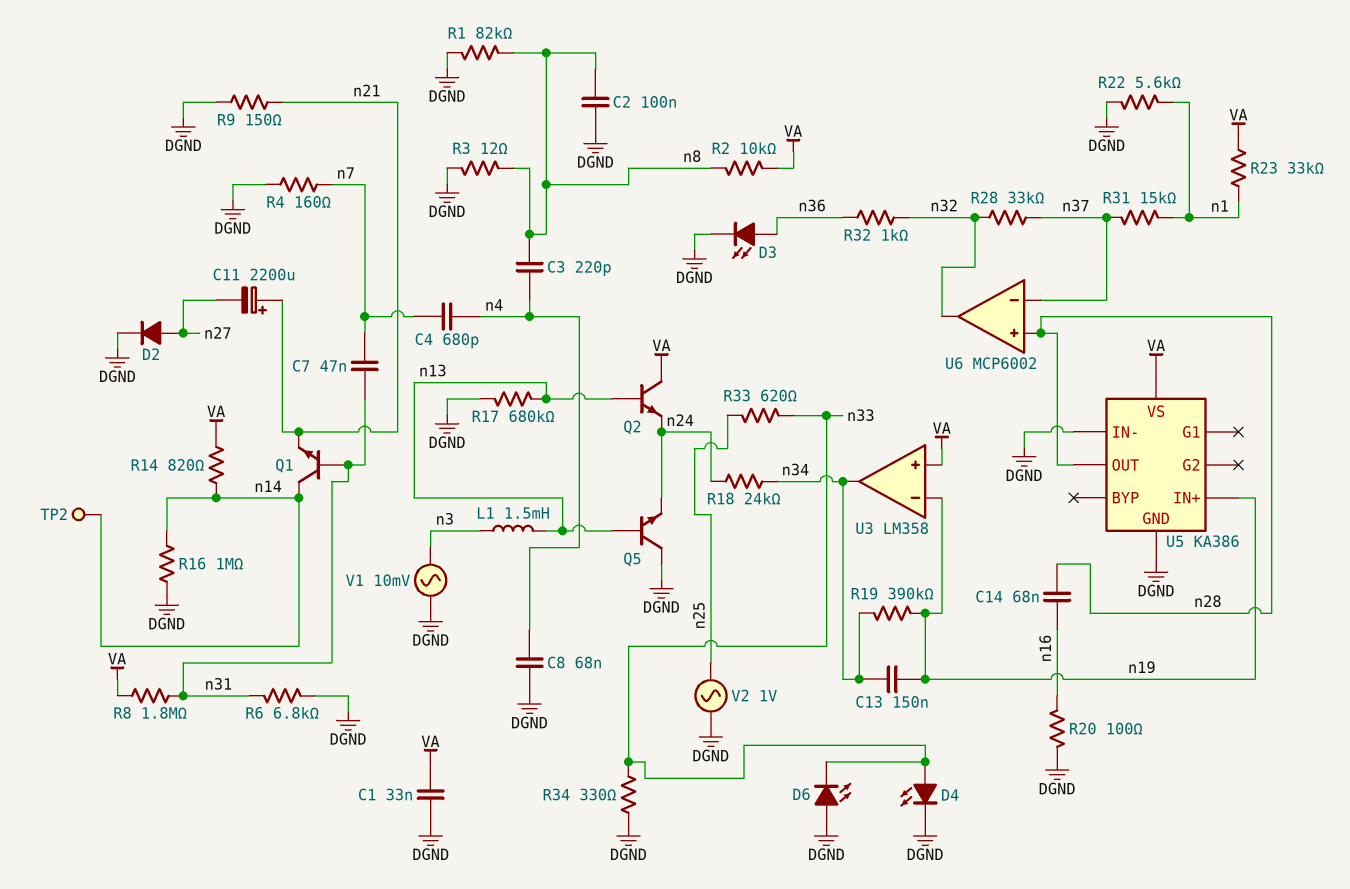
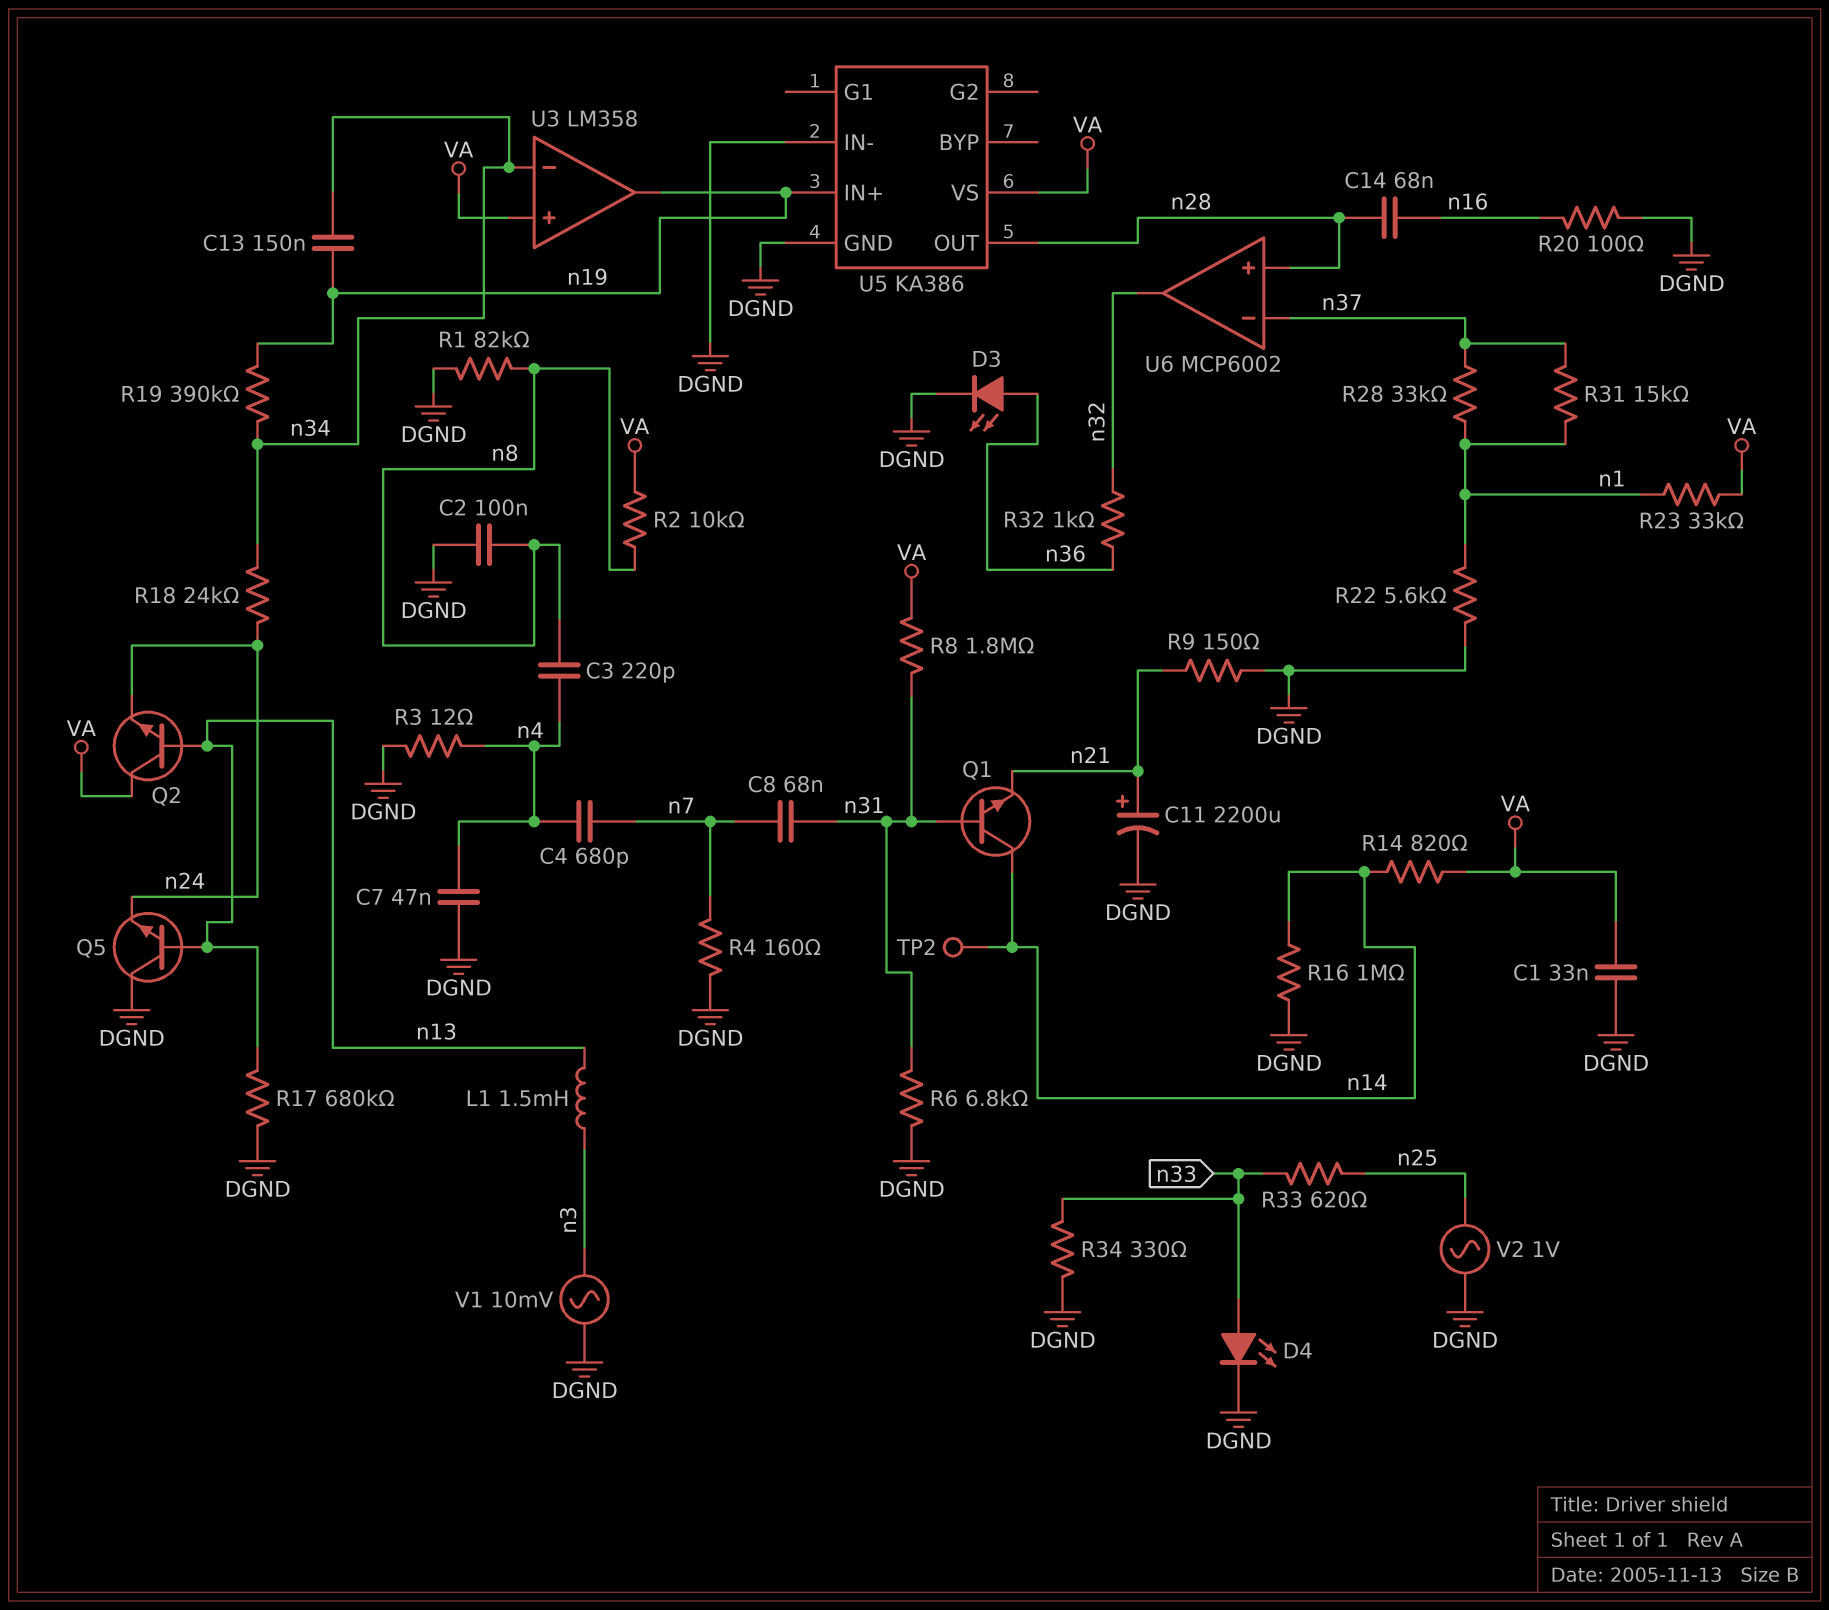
C7: 47nF (n7, n31) -> 47nF (DGND, n4)
C8: 68nF (DGND, n4) -> 68nF (n7, n31)
C11: 2200uF (plus n21, minus n27) -> 2200uF (plus n21, minus DGND)
D2: diode (A n27, K DGND) -> none
D6: LED (A DGND, K n33) -> none
R3: 12 (DGND, n8) -> 12 (DGND, n4)
R28: 33k (n32, n37) -> 33k (n1, n37)
U3 pin in-: n19 -> n34
U3 pin out: n34 -> n19

